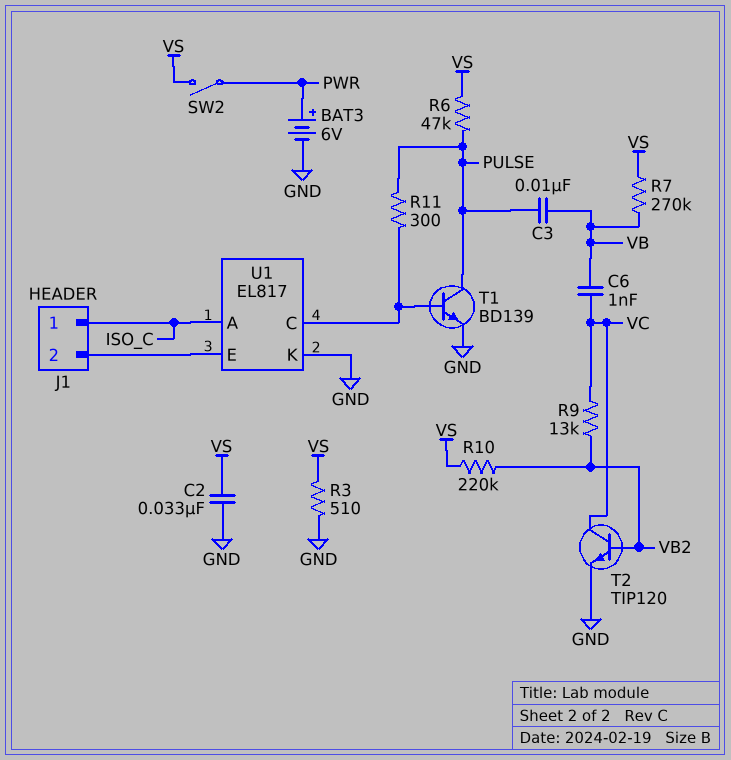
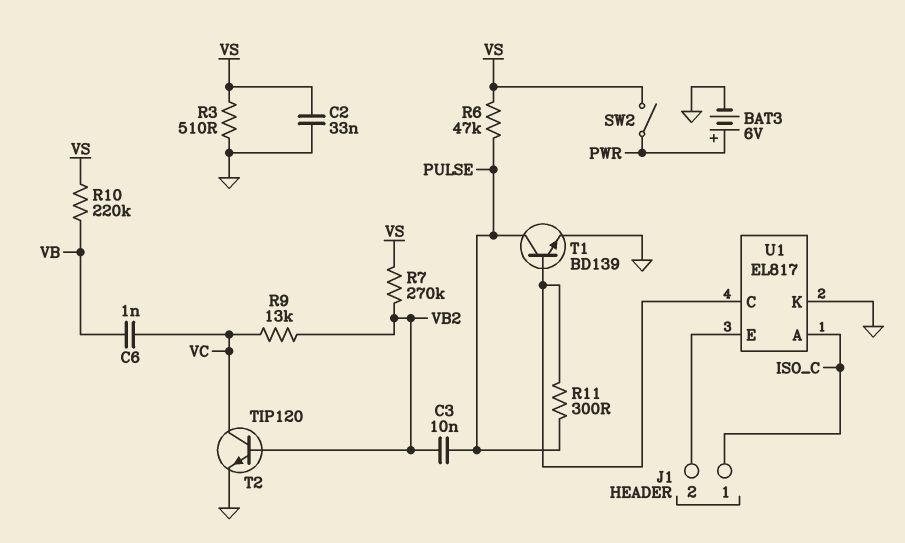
C3: 10nF (PULSE, VB) -> 10nF (PULSE, VB2)
R7: 270k (VB, VS) -> 270k (VB2, VS)
R10: 220k (VB2, VS) -> 220k (VB, VS)

